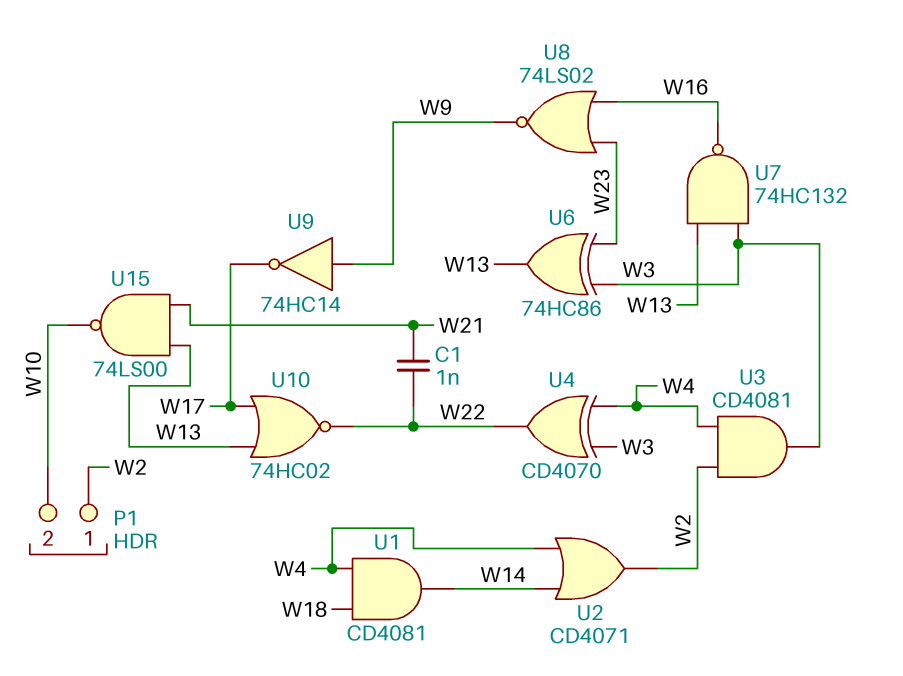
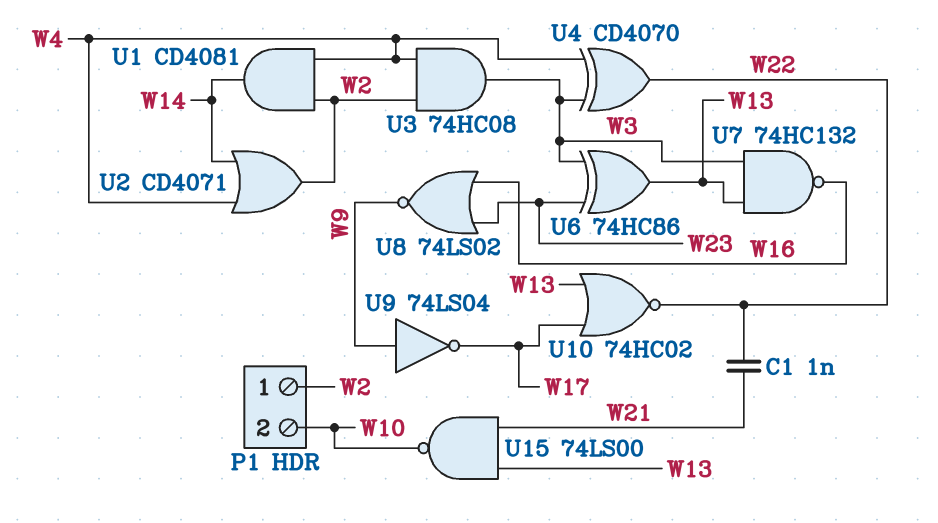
U1: AND CD4081 (in W4, in W18, out W14) -> AND CD4081 (in W2, in W4, out W14)
U3: AND CD4081 (in W2, in W4, out W3) -> AND 74HC08 (in W2, in W4, out W3)
U9: NOT 74HC14 (in W9, out W17) -> NOT 74LS04 (in W9, out W17)

